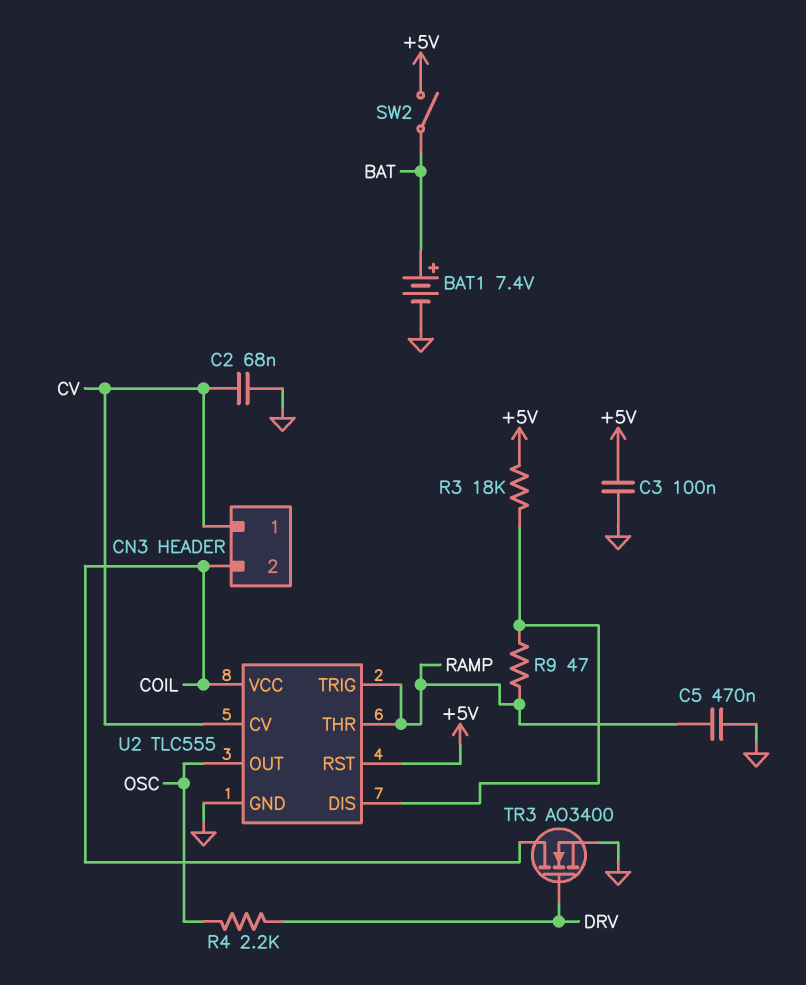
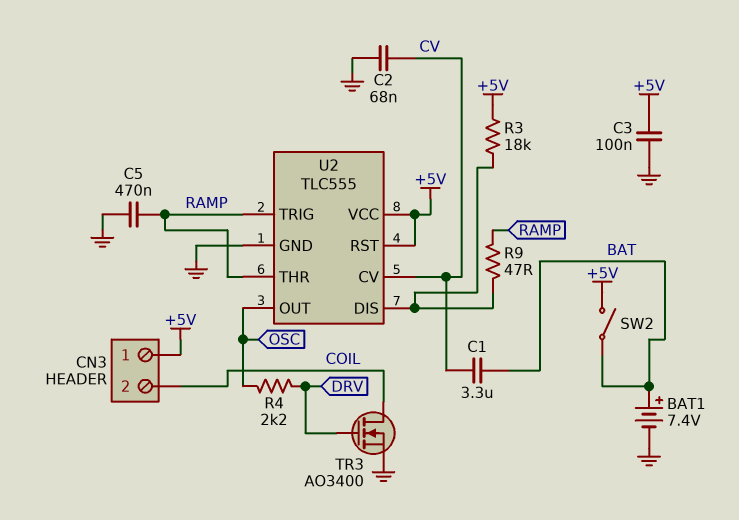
C1: none -> 3.3uF (BAT, CV)
CN3 pin 1: CV -> +5V
U2 pin VCC: COIL -> +5V

